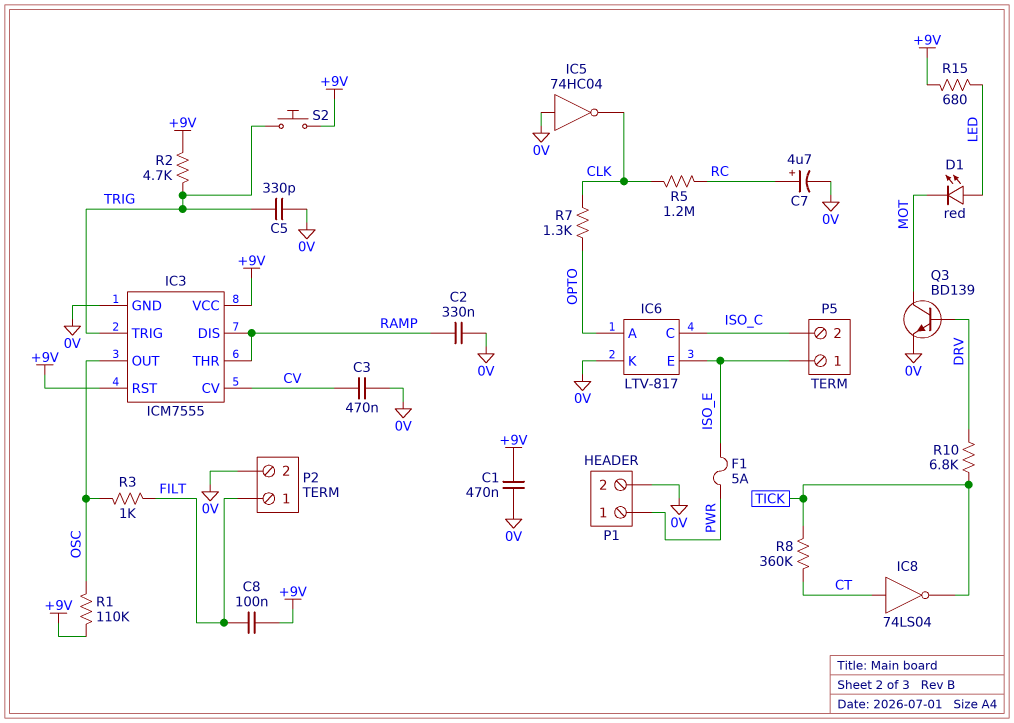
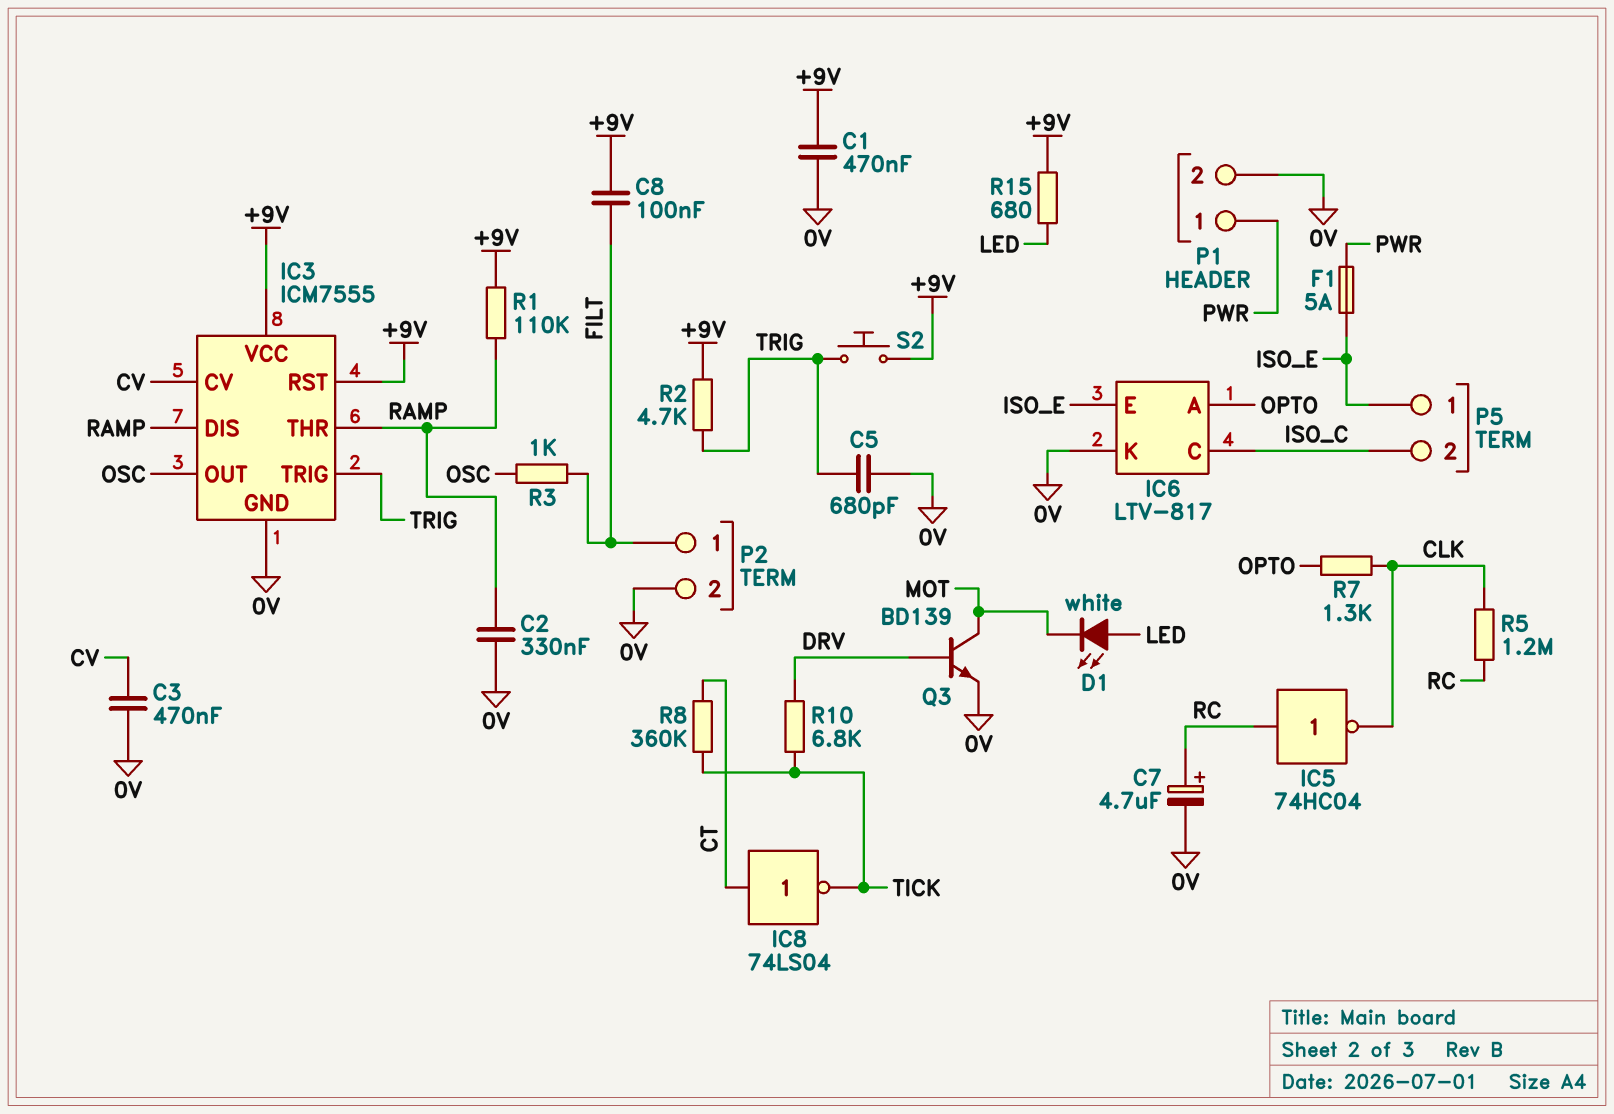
C5: 330pF (0V, TRIG) -> 680pF (0V, TRIG)
D1: LED red (A LED, K MOT) -> LED white (A LED, K MOT)
IC5: NOT 74HC04 (in 0V, out CLK) -> NOT 74HC04 (in RC, out CLK)
R1: 110k (+9V, OSC) -> 110k (+9V, RAMP)

